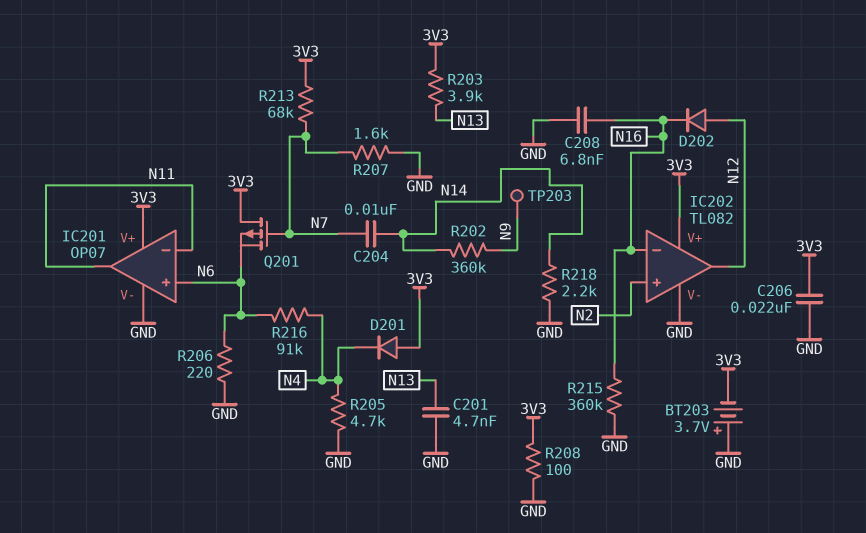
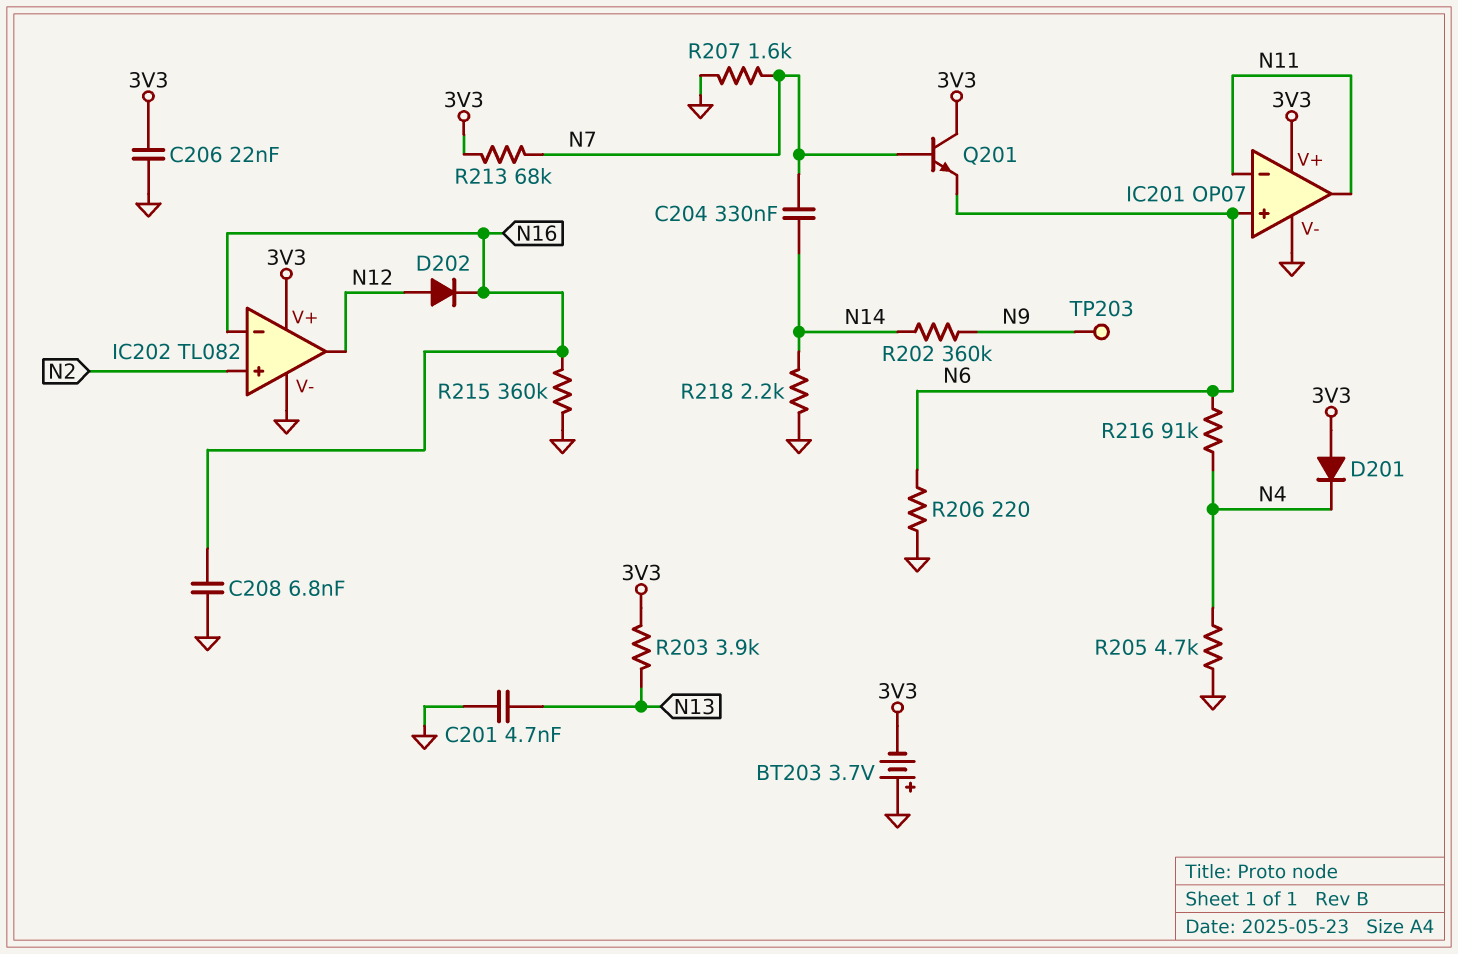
C204: 10nF (N7, N14) -> 330nF (N7, N14)
Q201: PMOS (G N7, D 3V3, S N6) -> NPN (B N7, C 3V3, E N6)
R208: 100 (3V3, GND) -> none

